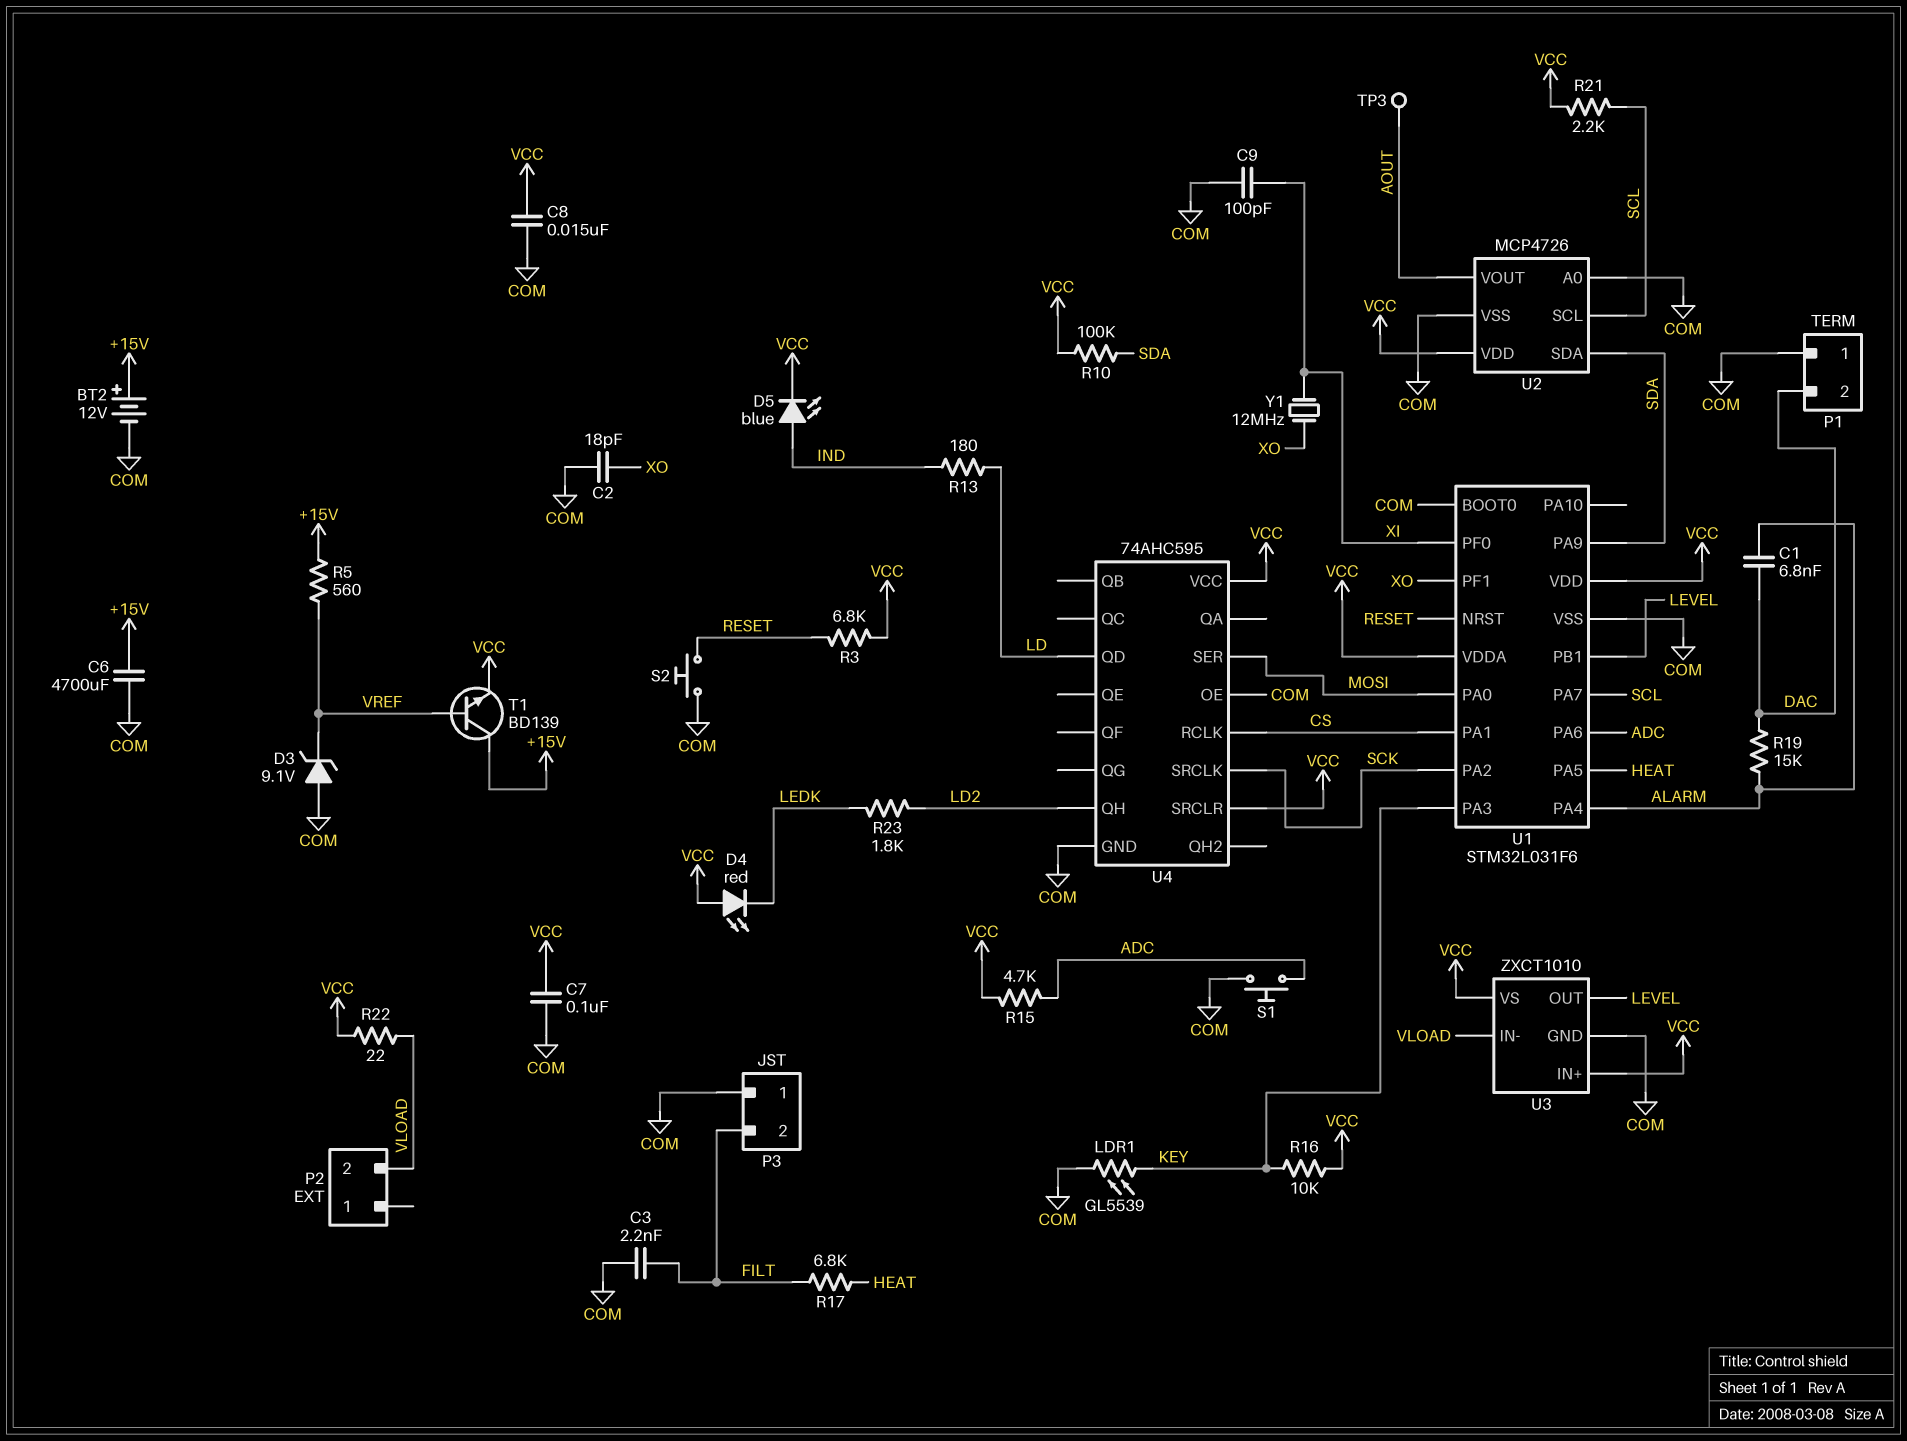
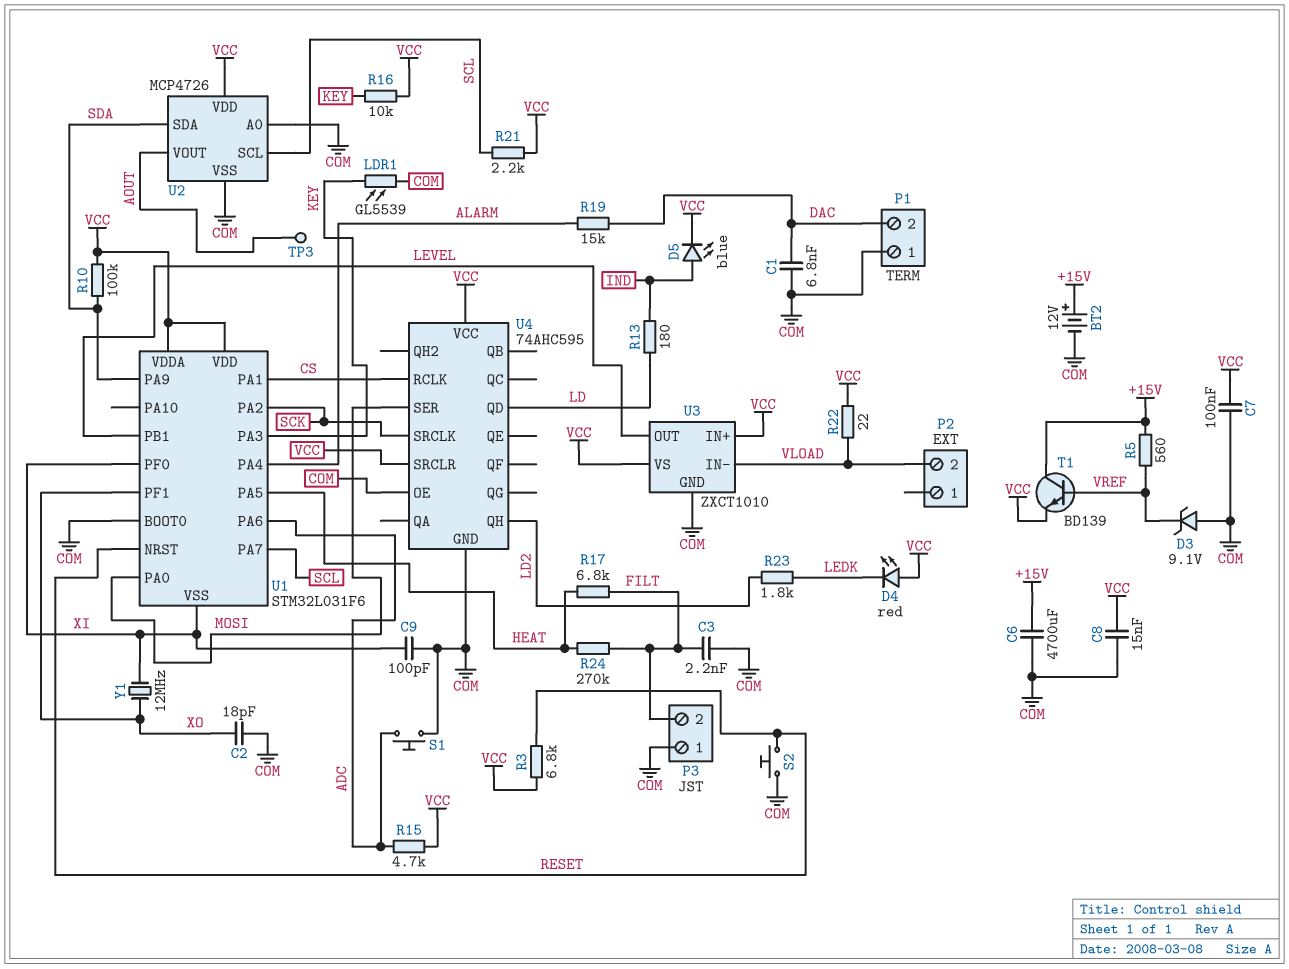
C1: 6.8nF (ALARM, DAC) -> 6.8nF (COM, DAC)
R24: none -> 270k (FILT, HEAT)
U1 pin VSS: COM -> XI

